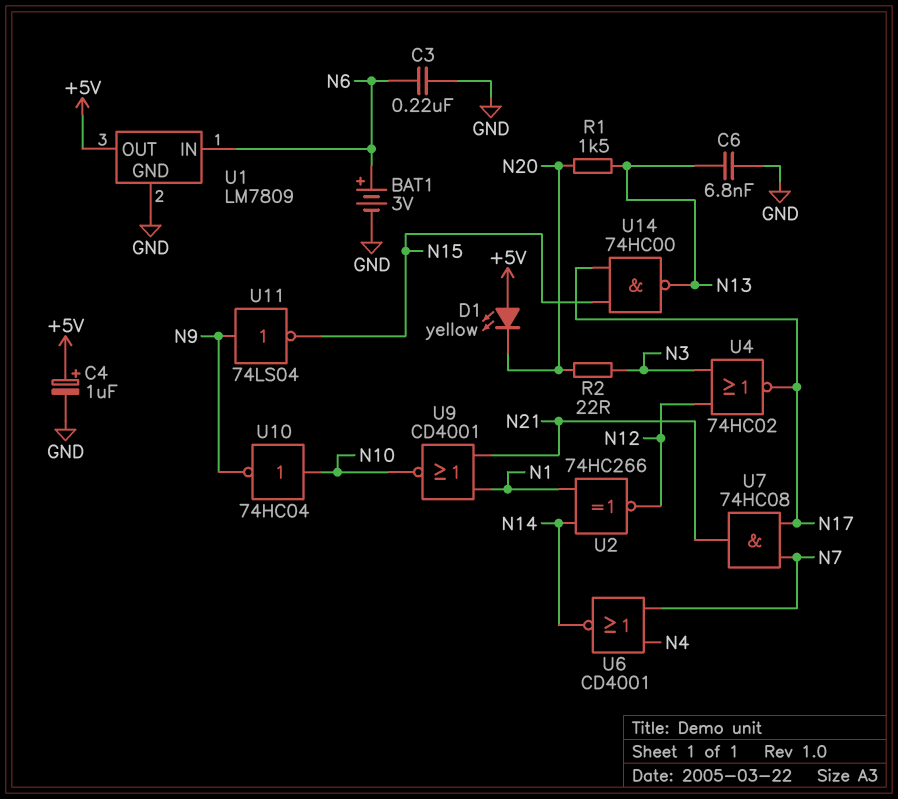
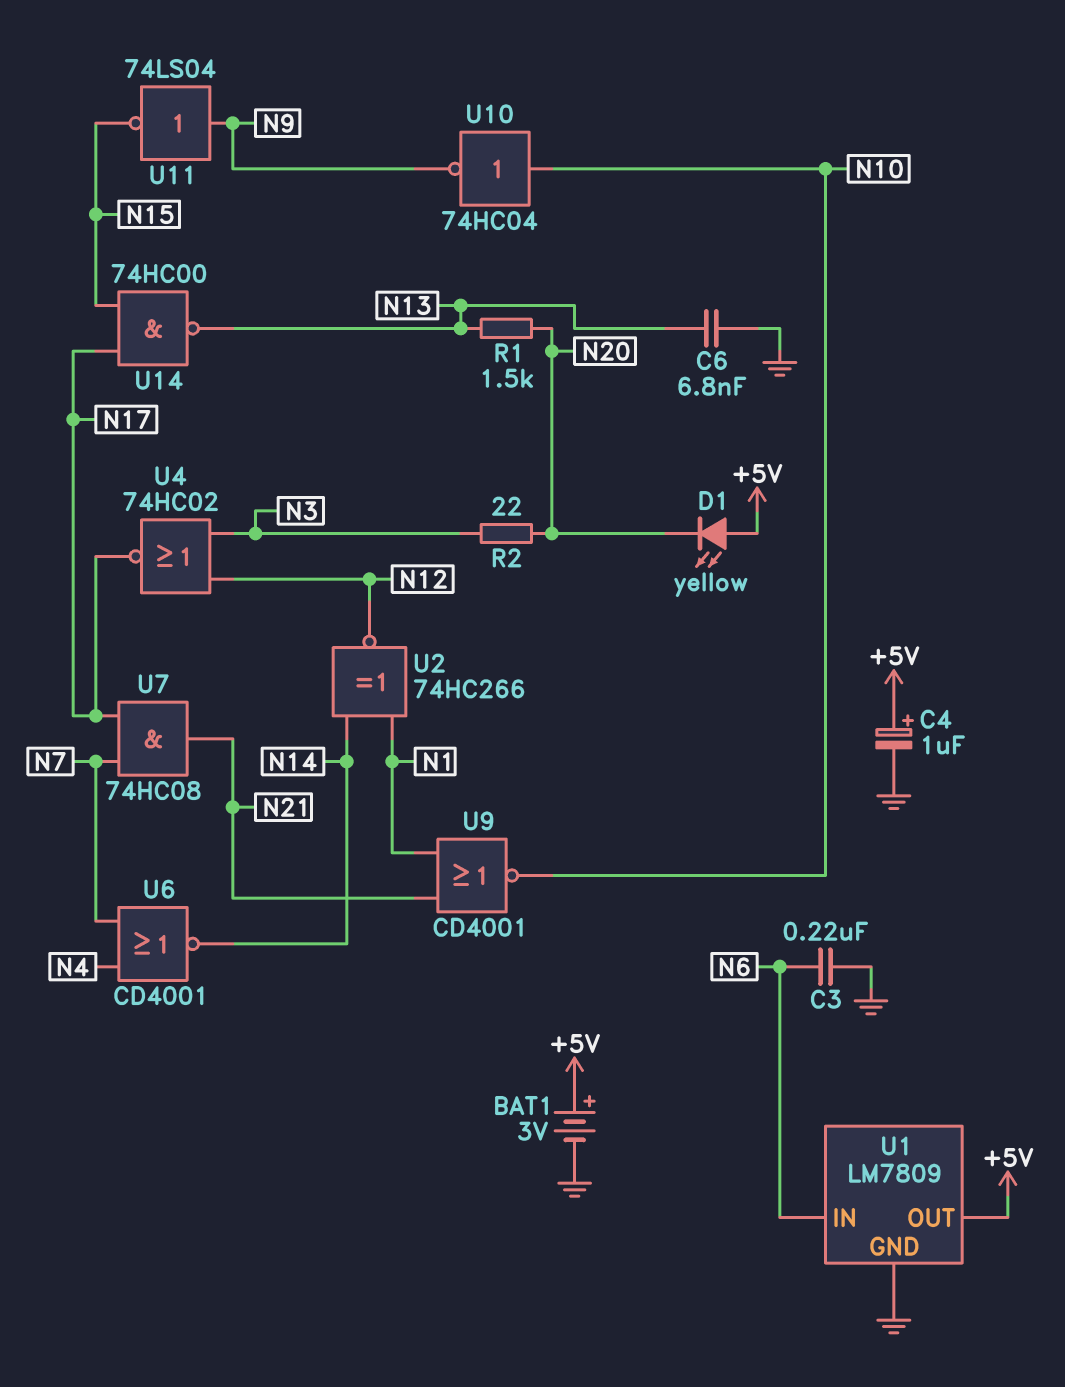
BAT1: 3V (plus N6, minus GND) -> 3V (plus +5V, minus GND)

